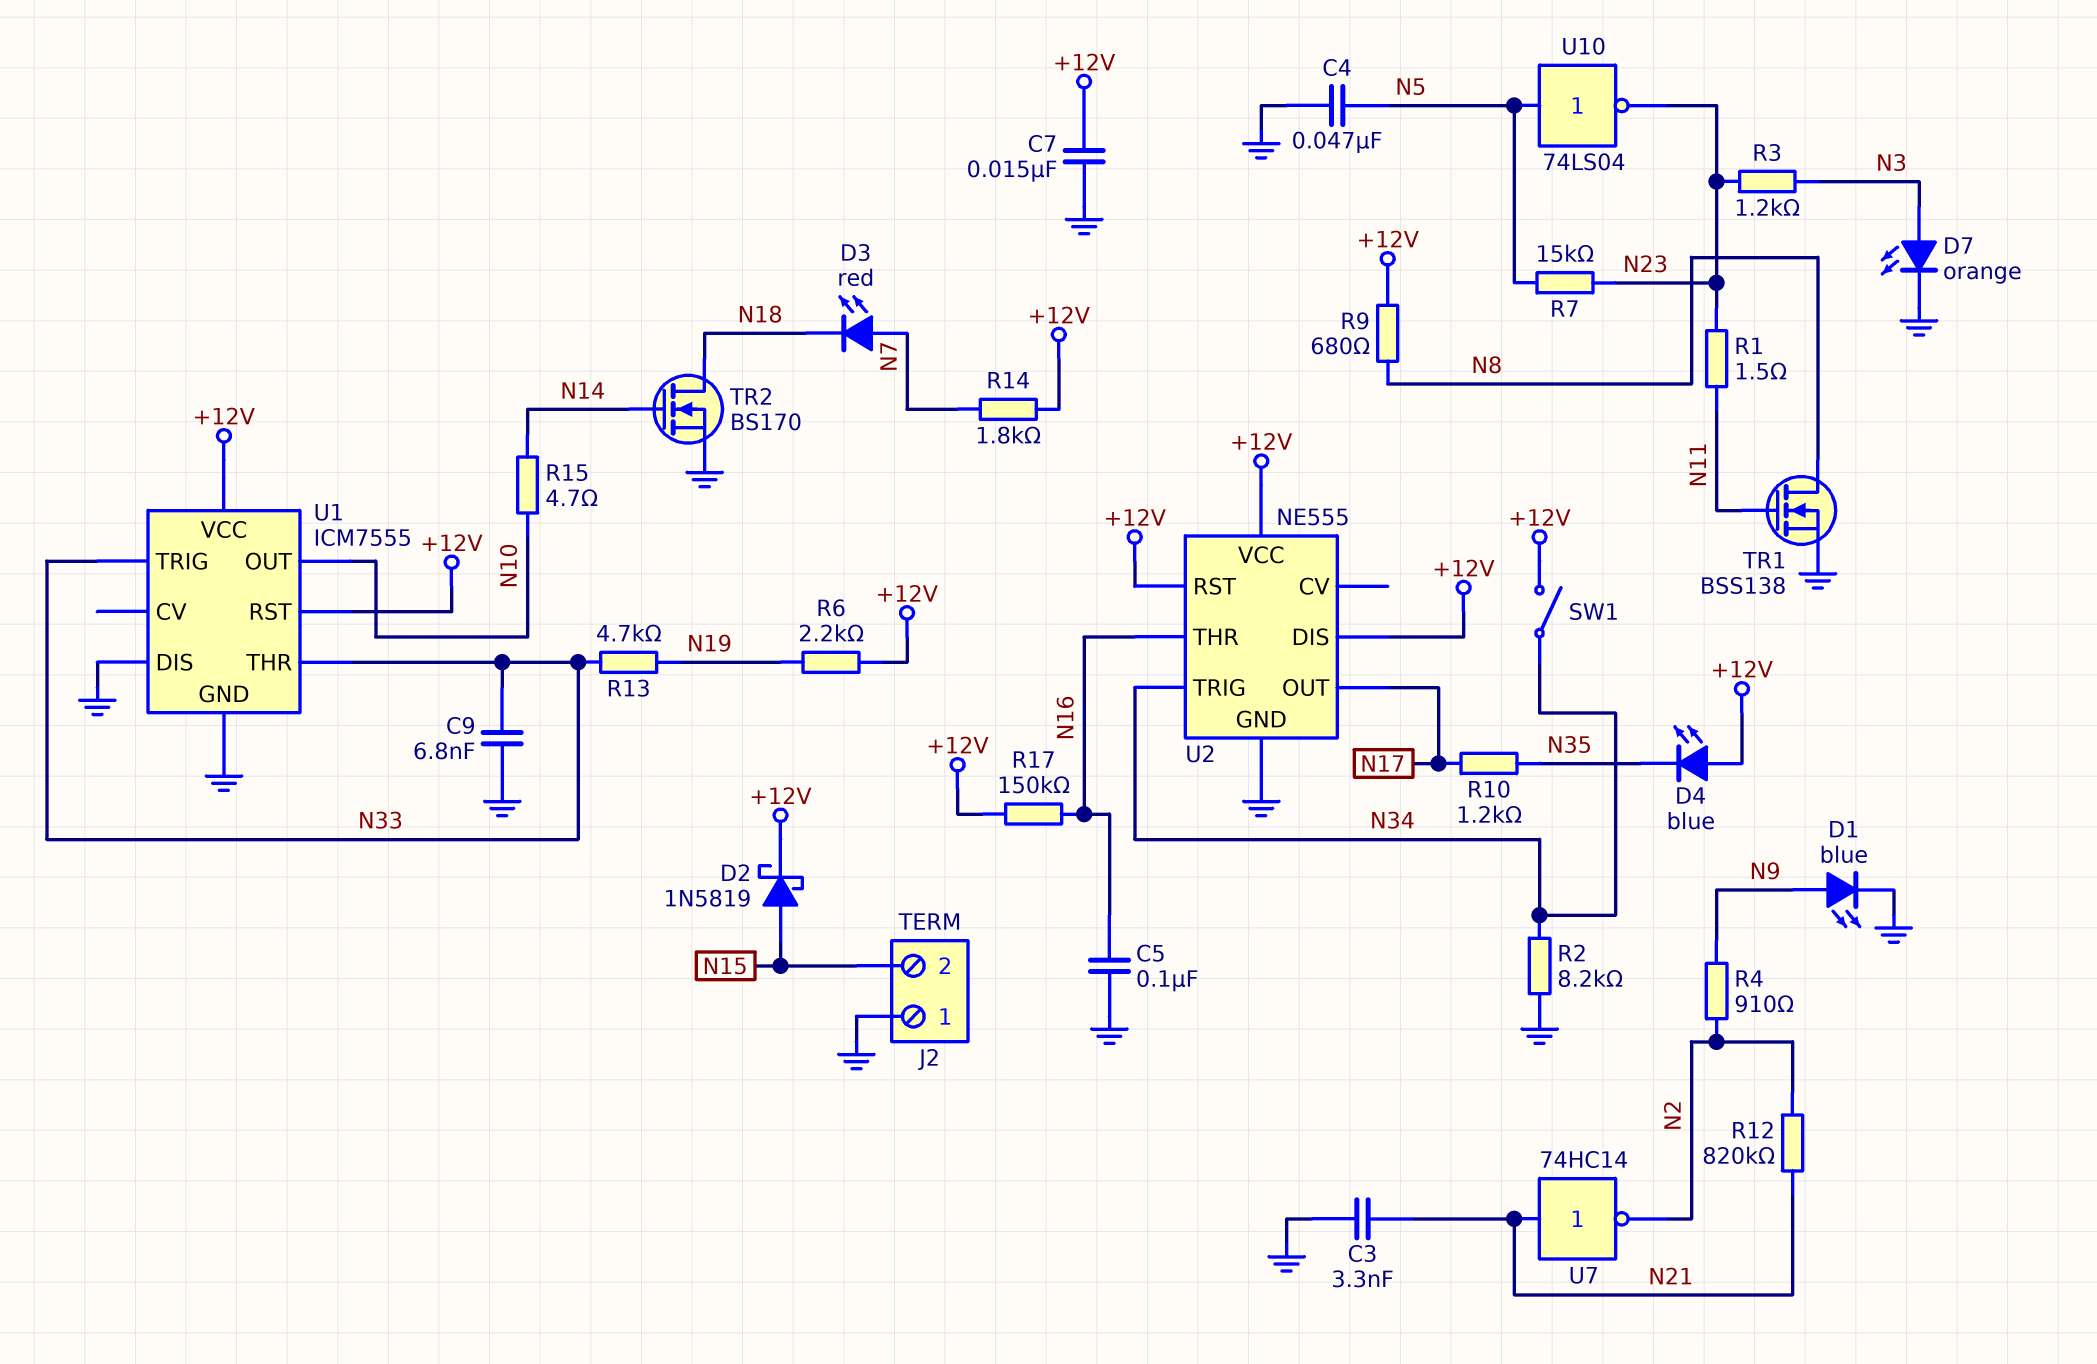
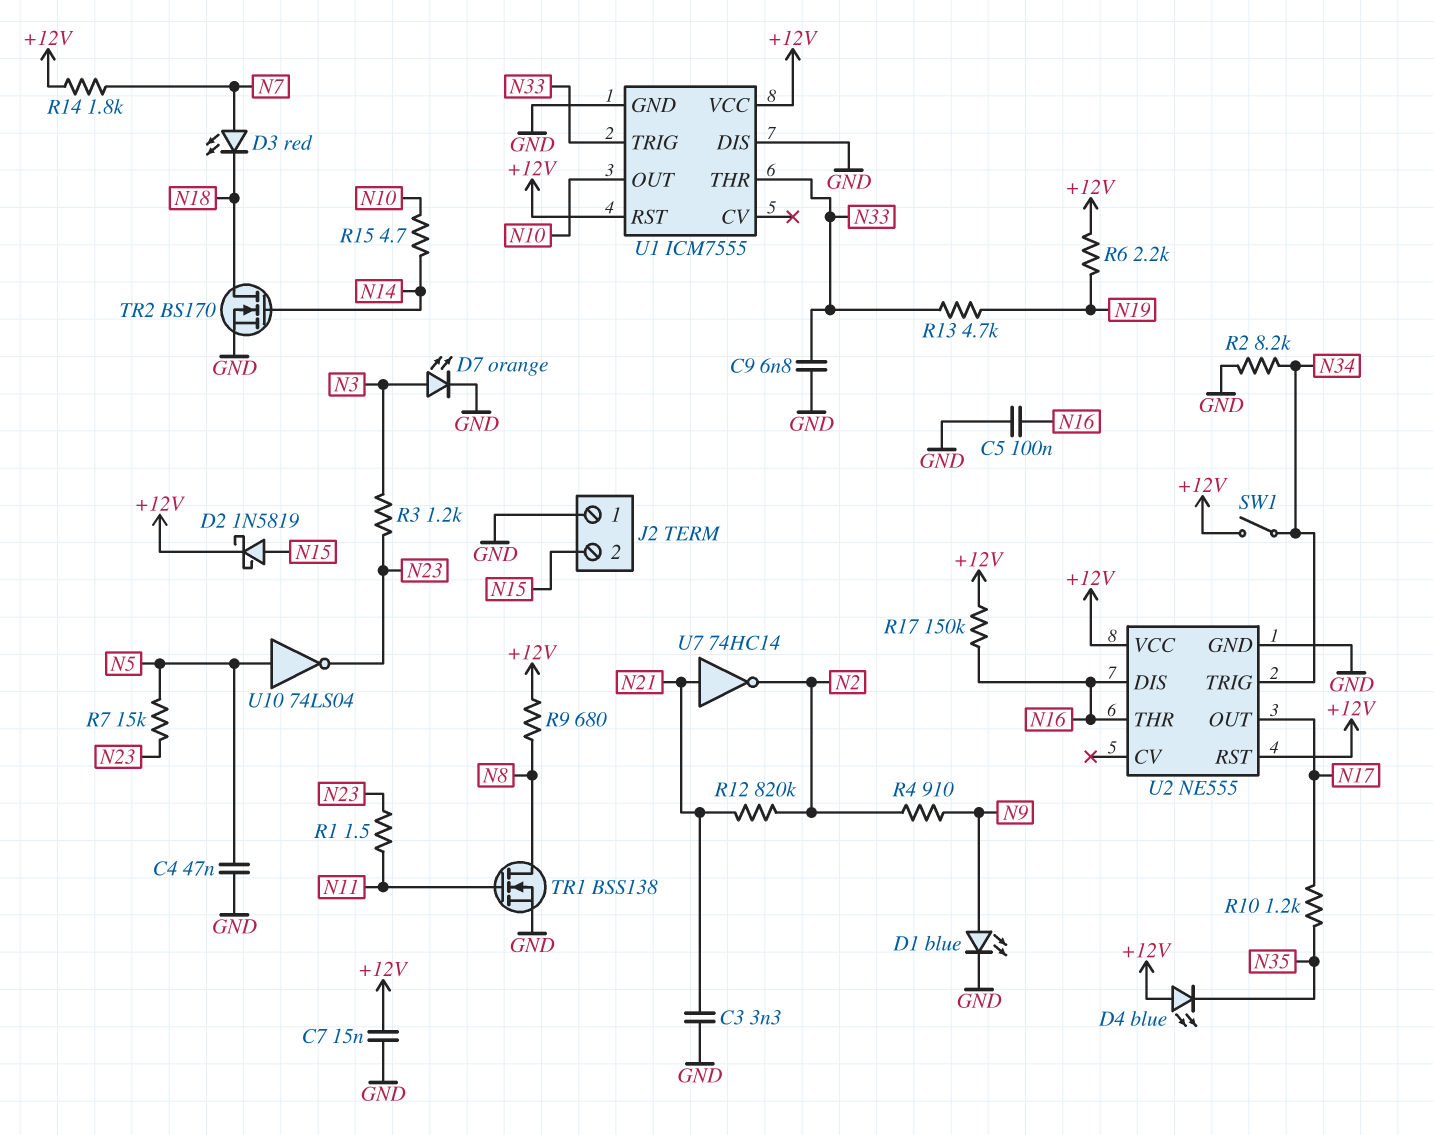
U2 pin DIS: +12V -> N16

